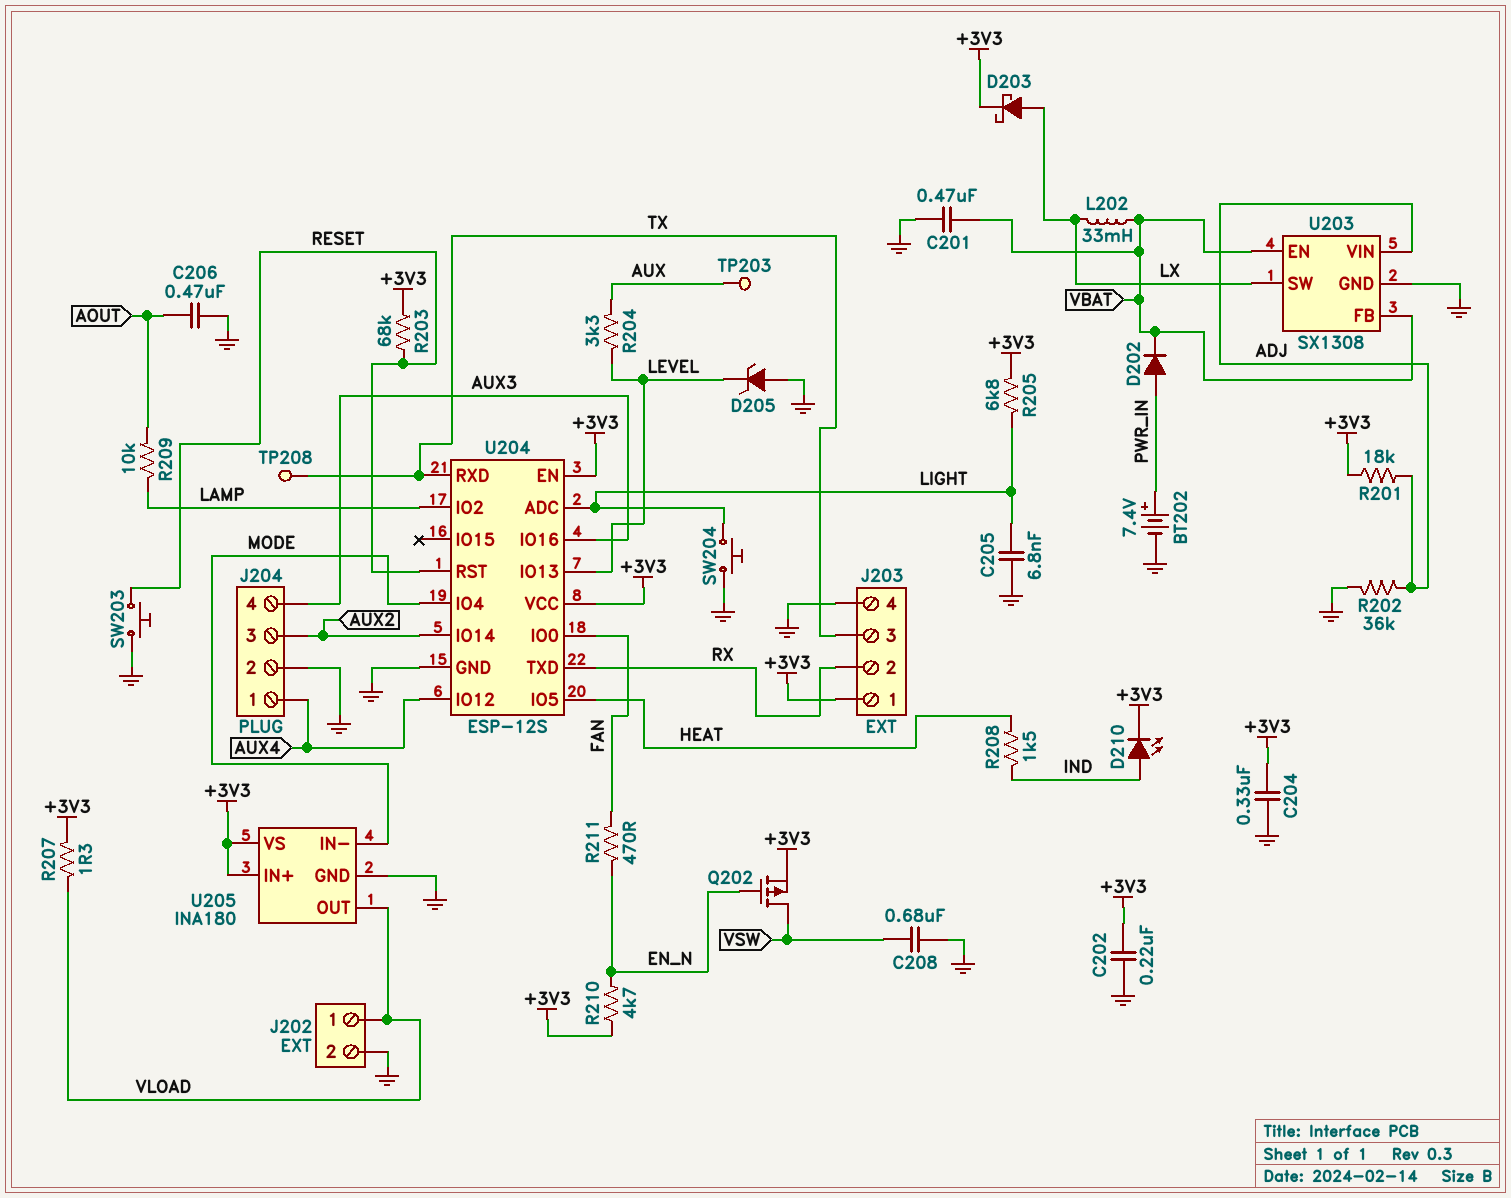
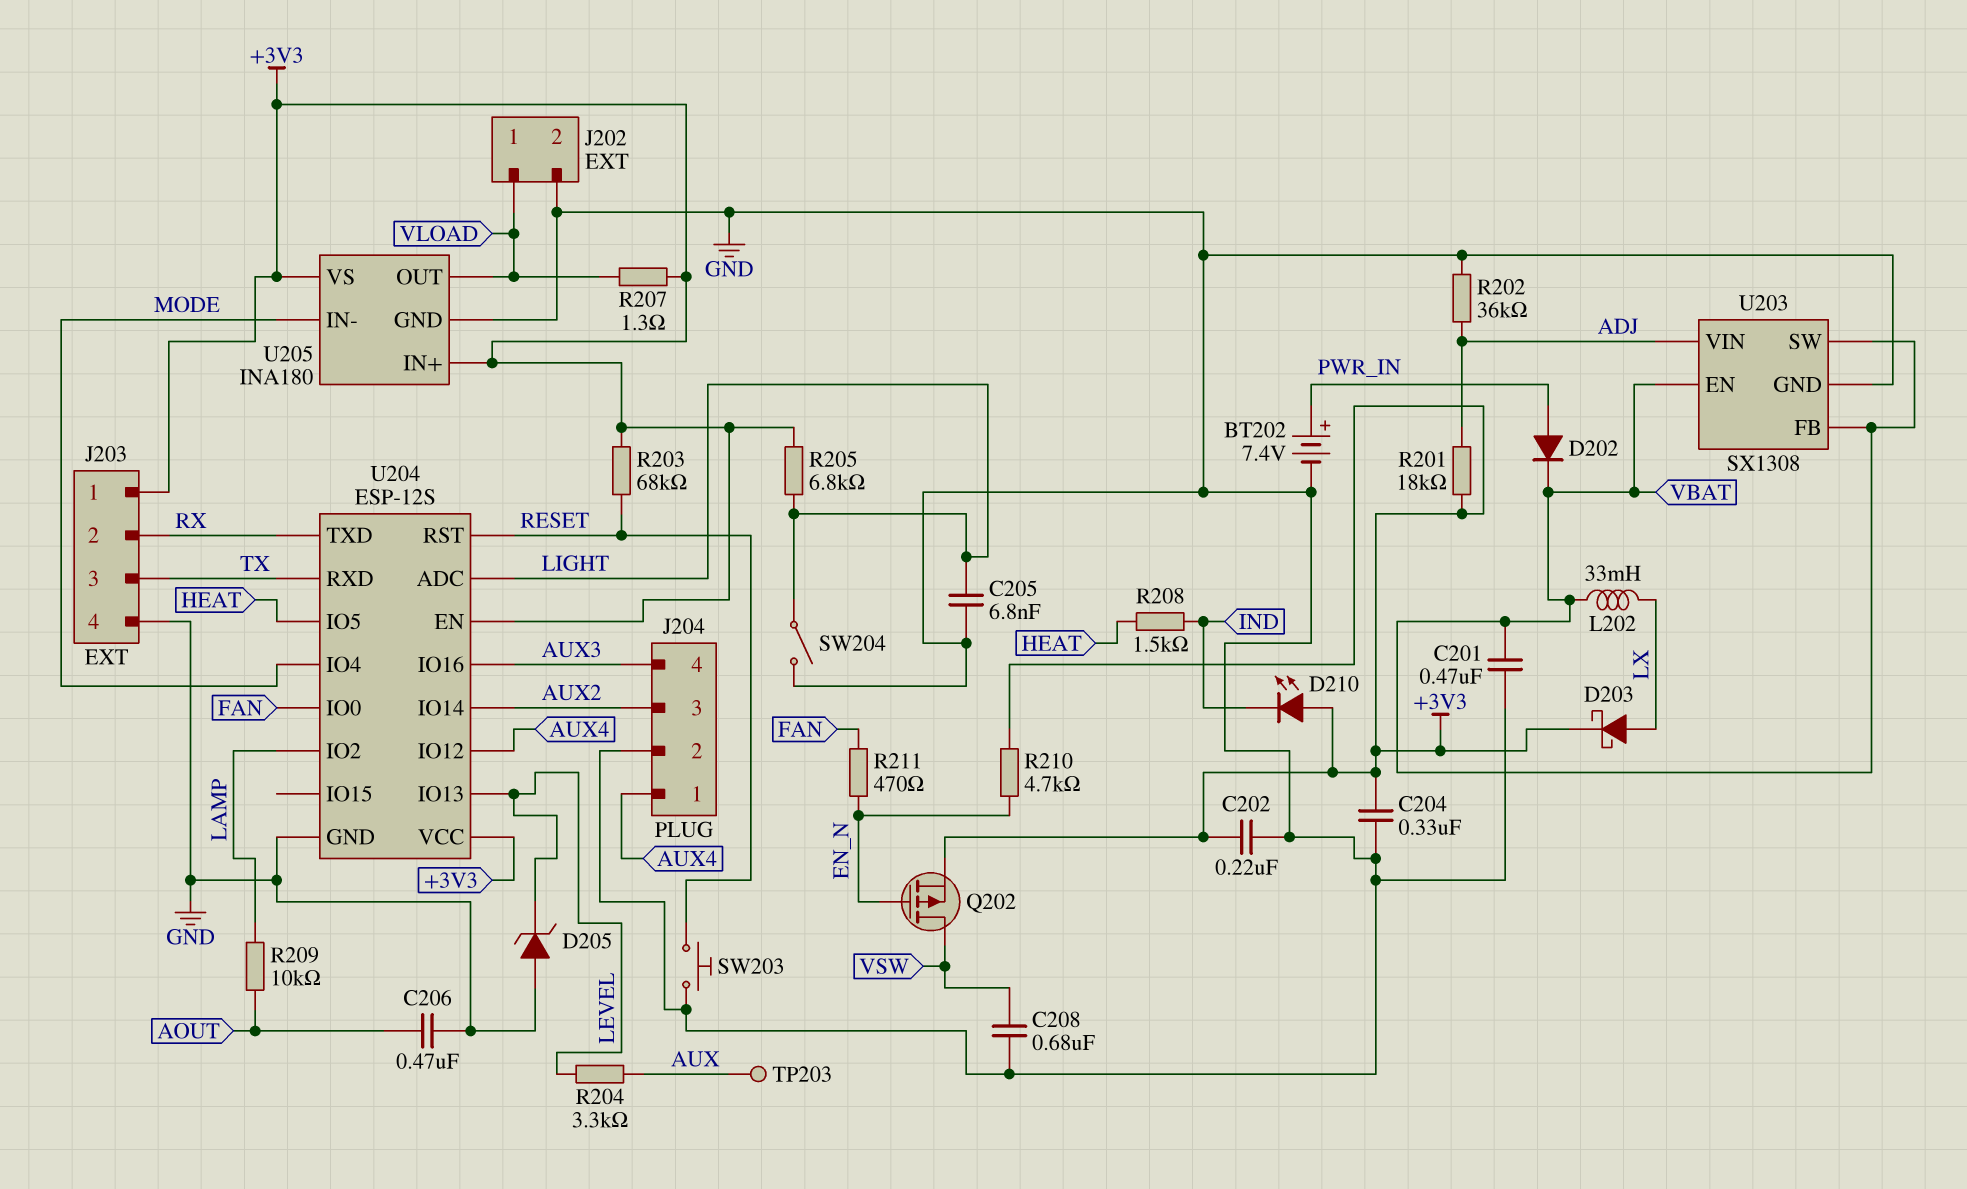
D210: LED (A IND, K +3V3) -> LED (A +3V3, K IND)
SW204: button (GND, LIGHT) -> switch (GND, LIGHT)
TP208: test point (TX) -> none
U203 pin SW: LX -> VBAT

